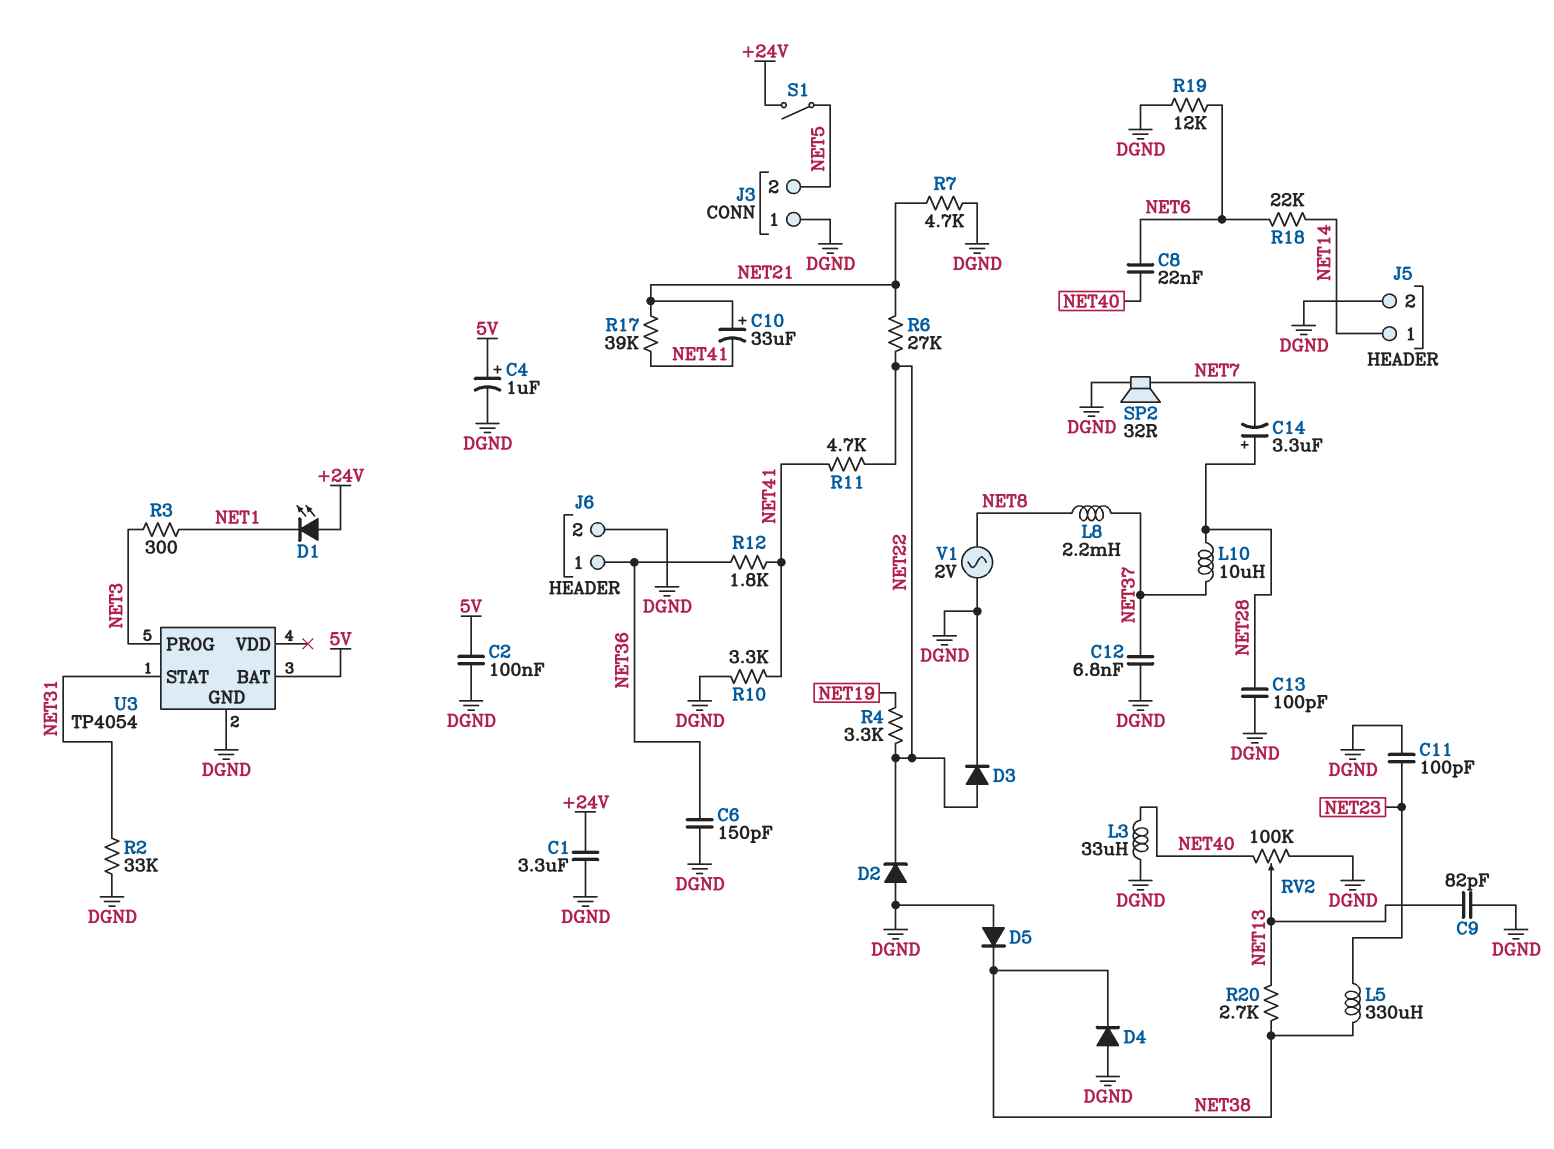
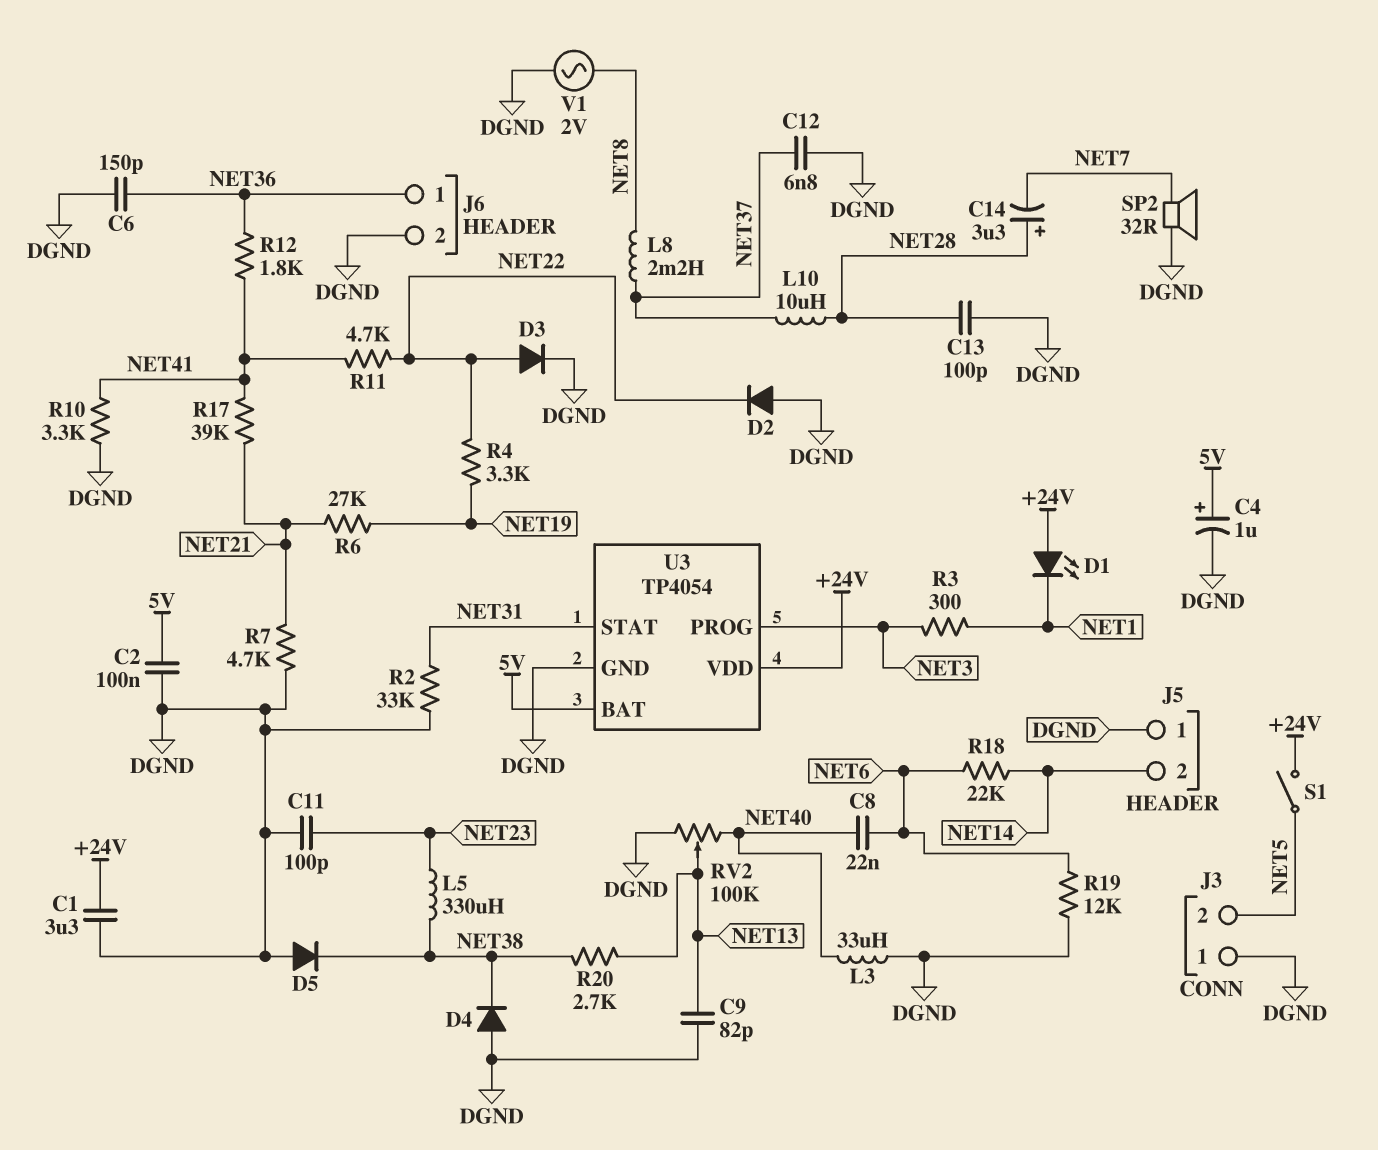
C10: 33uF (plus NET21, minus NET41) -> none
J5 pin 1: NET14 -> DGND
J5 pin 2: DGND -> NET14
R6: 27k (NET21, NET22) -> 27k (NET19, NET21)
U3 pin VDD: none -> +24V

